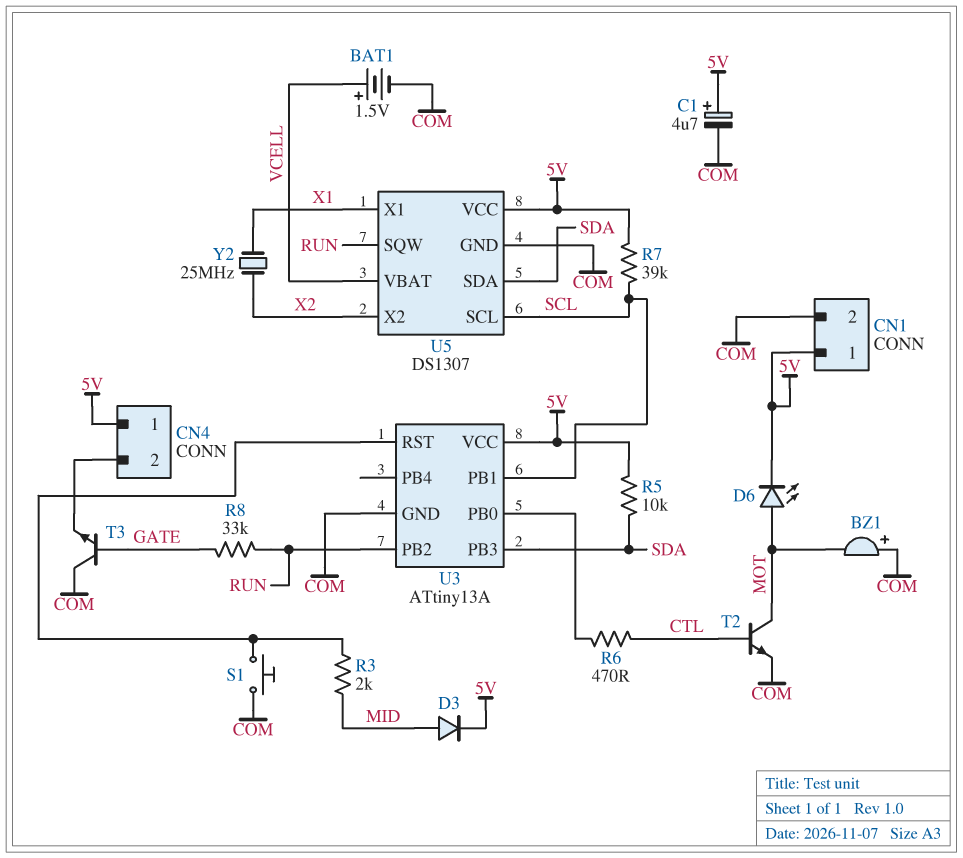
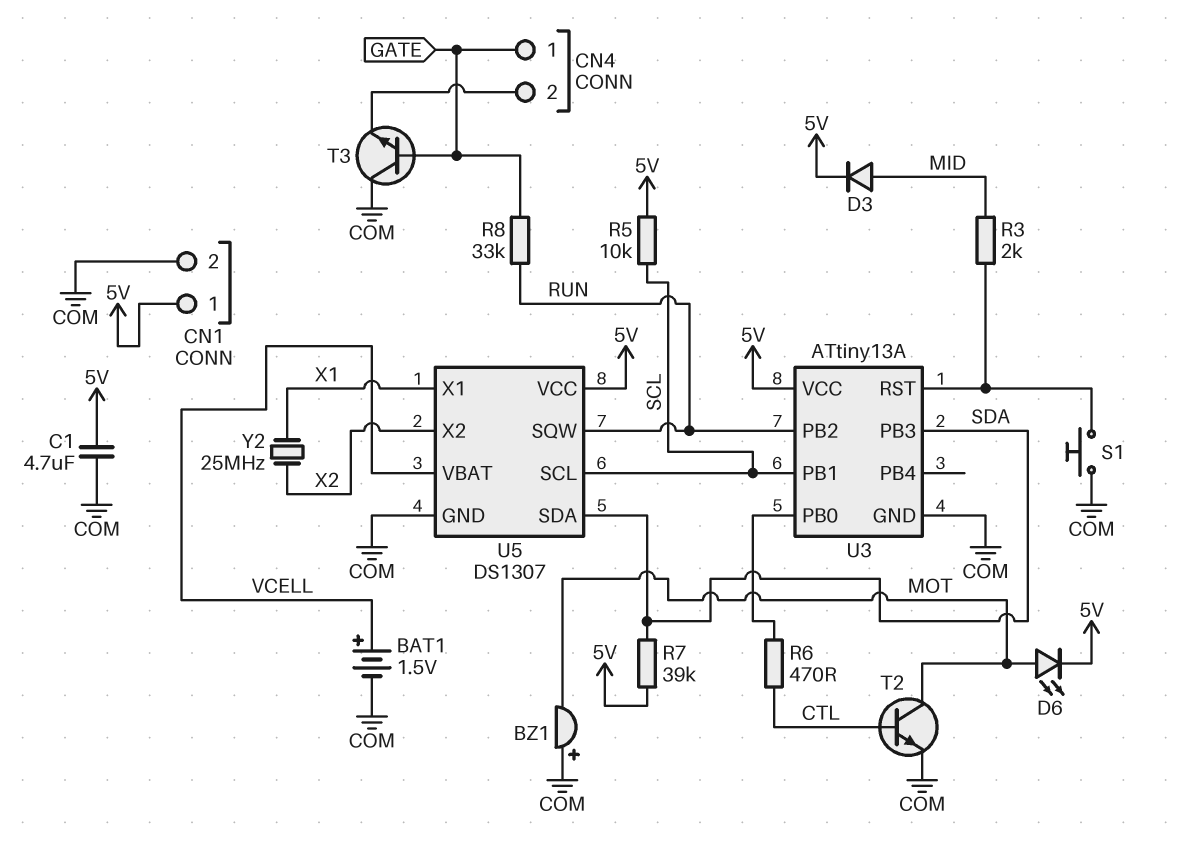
C1: 4.7uF (plus 5V, minus COM) -> 4.7uF (5V, COM)
CN4 pin 1: 5V -> GATE
R5: 10k (5V, SDA) -> 10k (5V, SCL)
R7: 39k (5V, SCL) -> 39k (5V, SDA)

